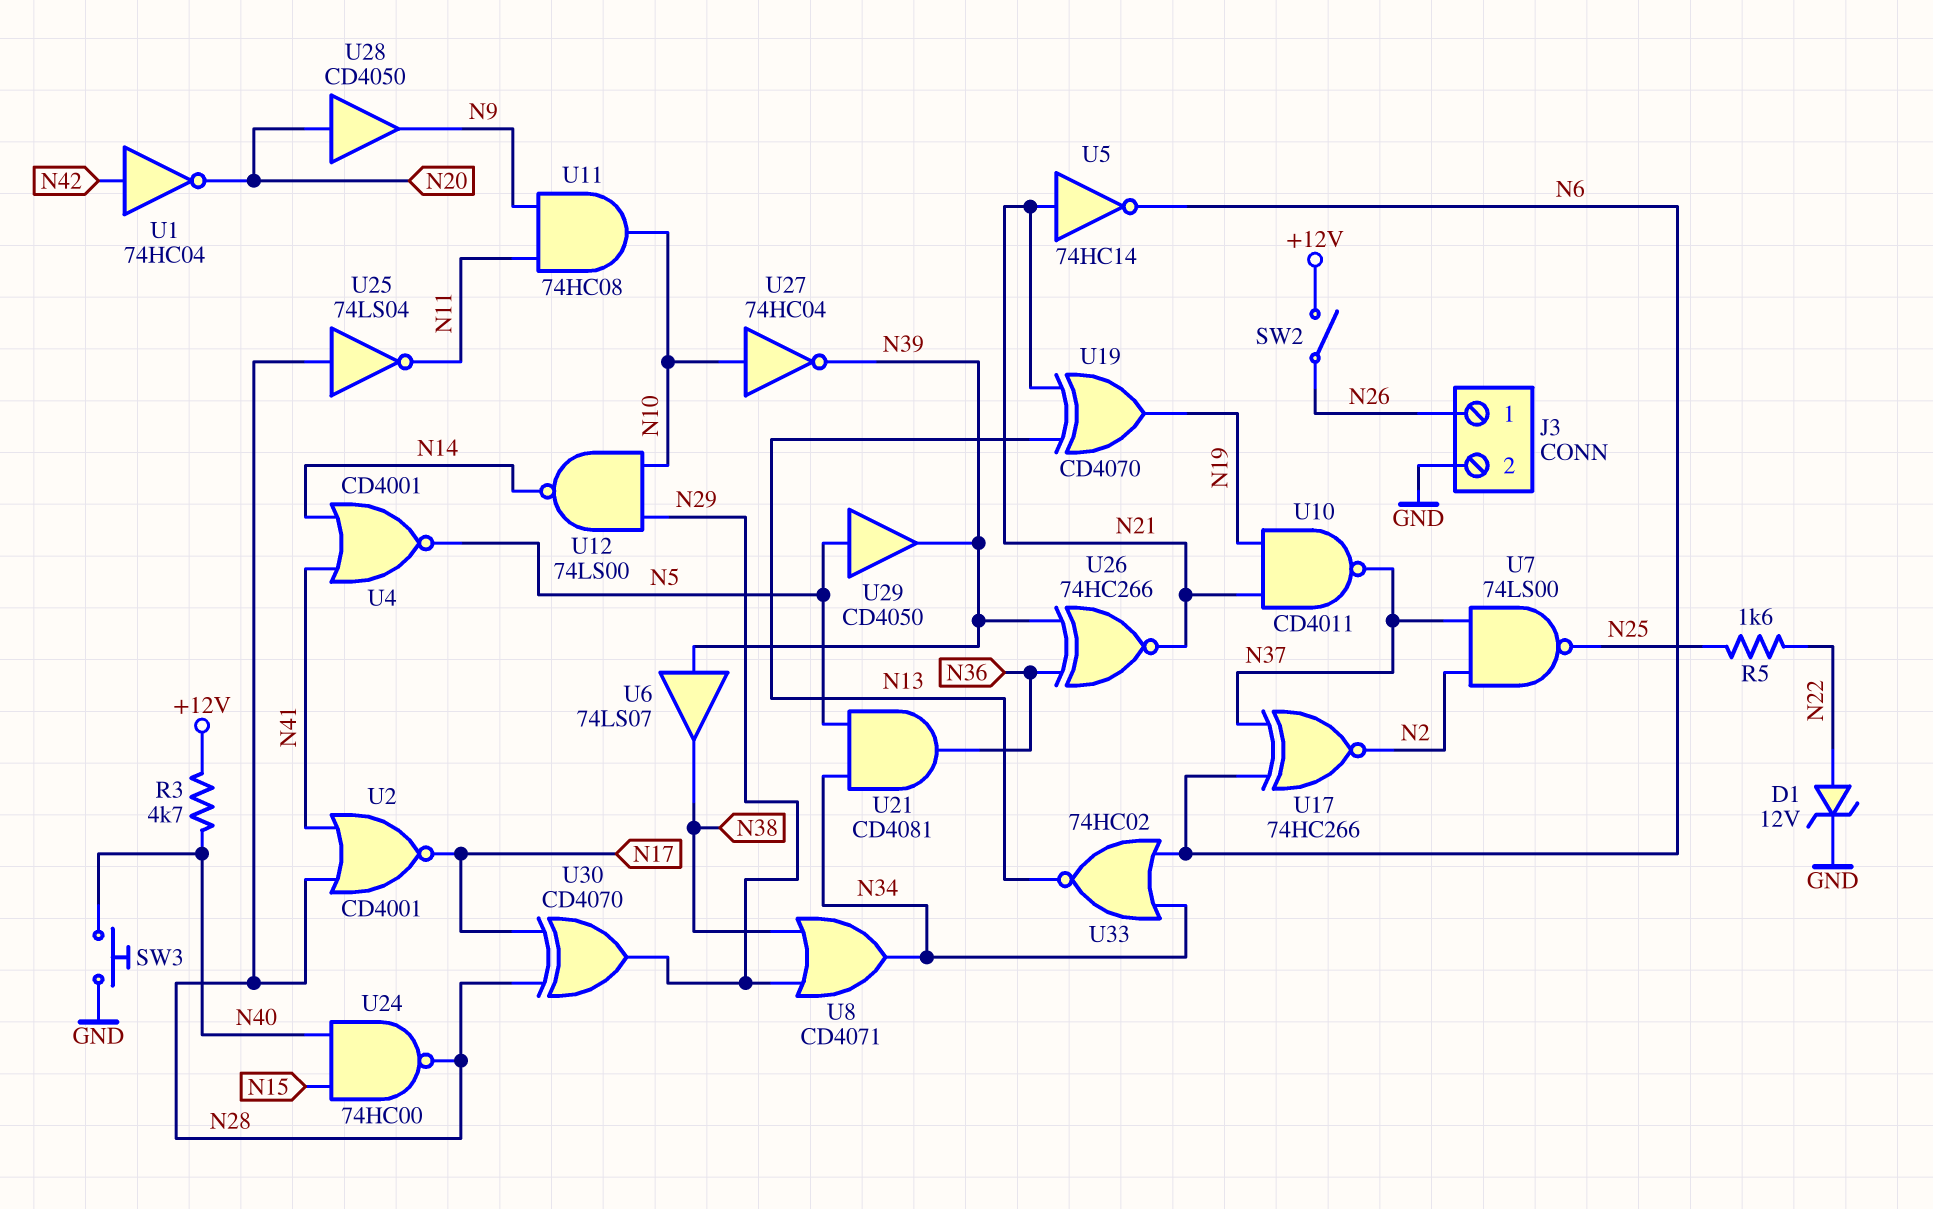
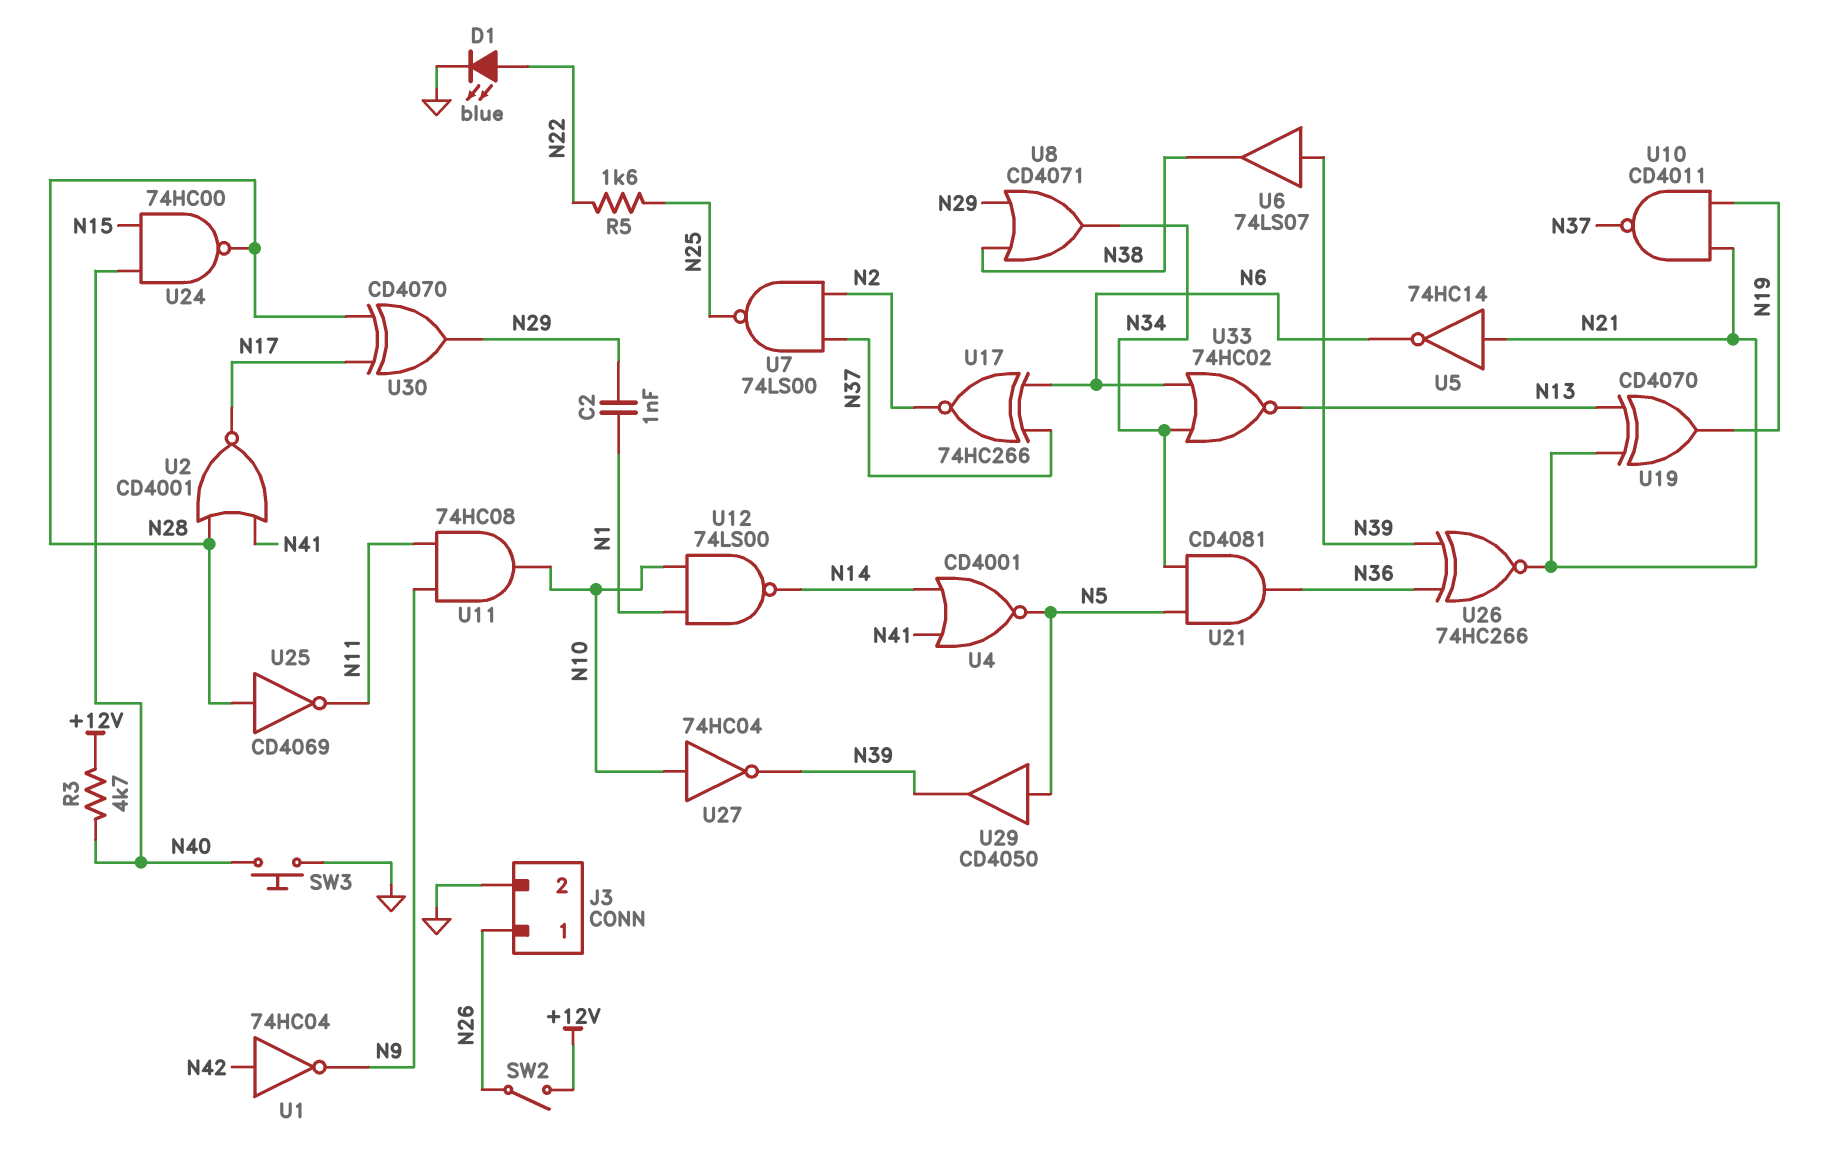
C2: none -> 1nF (N1, N29)
D1: zener 12V (A N22, K GND) -> LED blue (A N22, K GND)
U1: NOT 74HC04 (in N42, out N20) -> NOT 74HC04 (in N42, out N9)
U12: NAND 74LS00 (in N10, in N29, out N14) -> NAND 74LS00 (in N1, in N10, out N14)
U25: NOT 74LS04 (in N28, out N11) -> NOT CD4069 (in N28, out N11)
U28: buffer CD4050 (in N20, out N9) -> none

